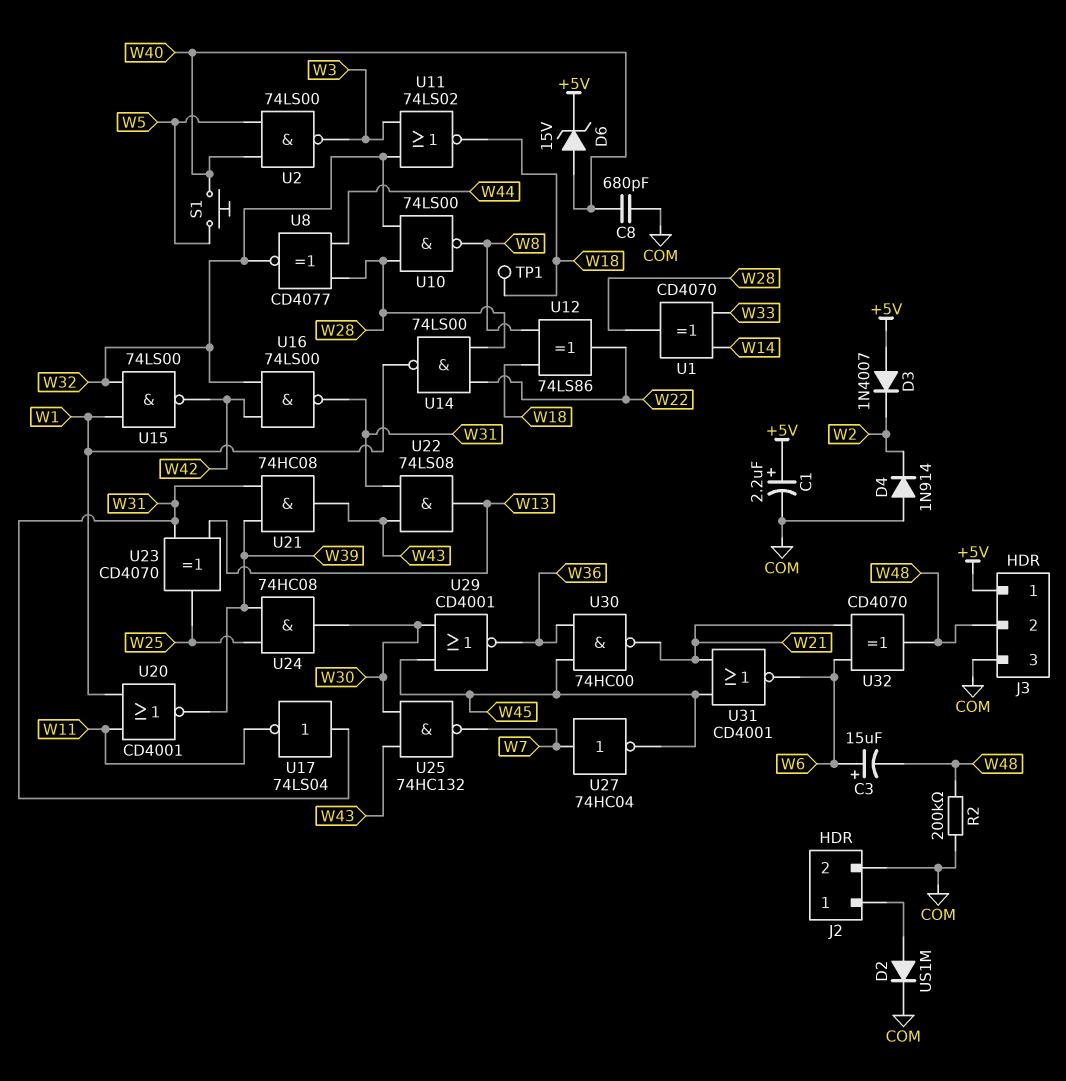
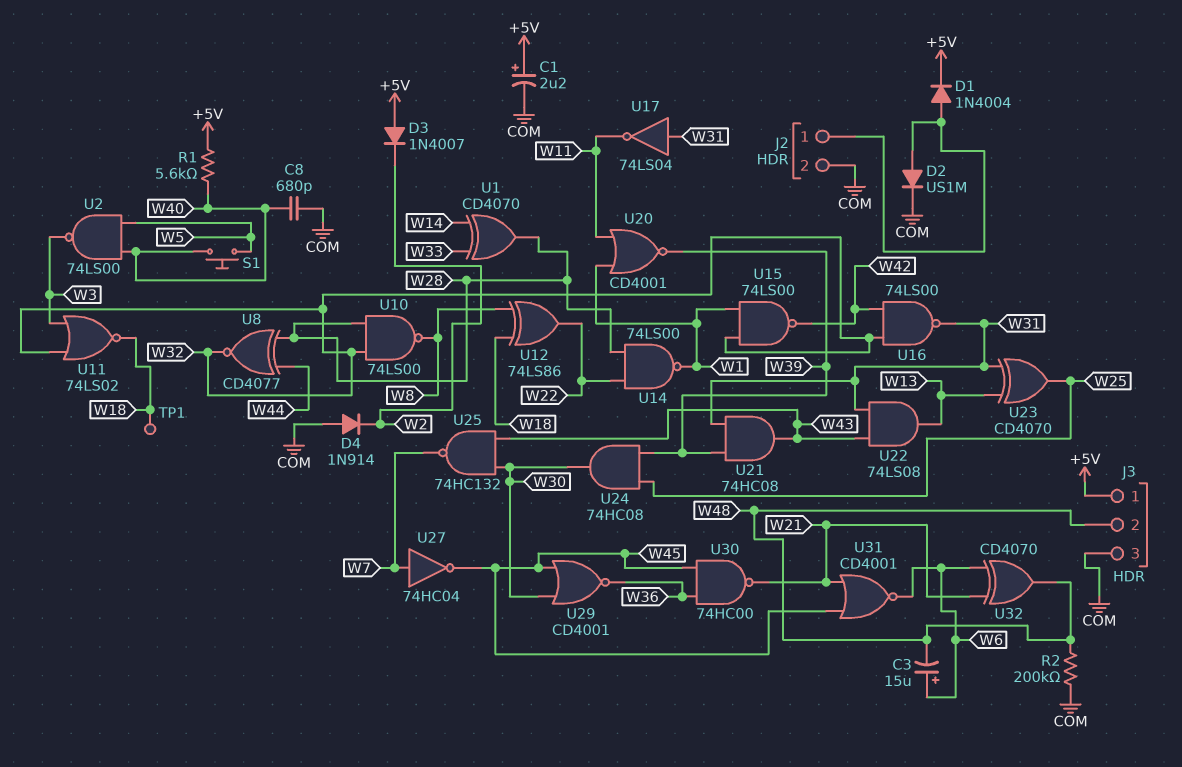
D1: none -> diode 1N4004 (A J2/1, K +5V)
D6: zener 15V (A W40, K +5V) -> none
R1: none -> 5.6k (+5V, W40)

